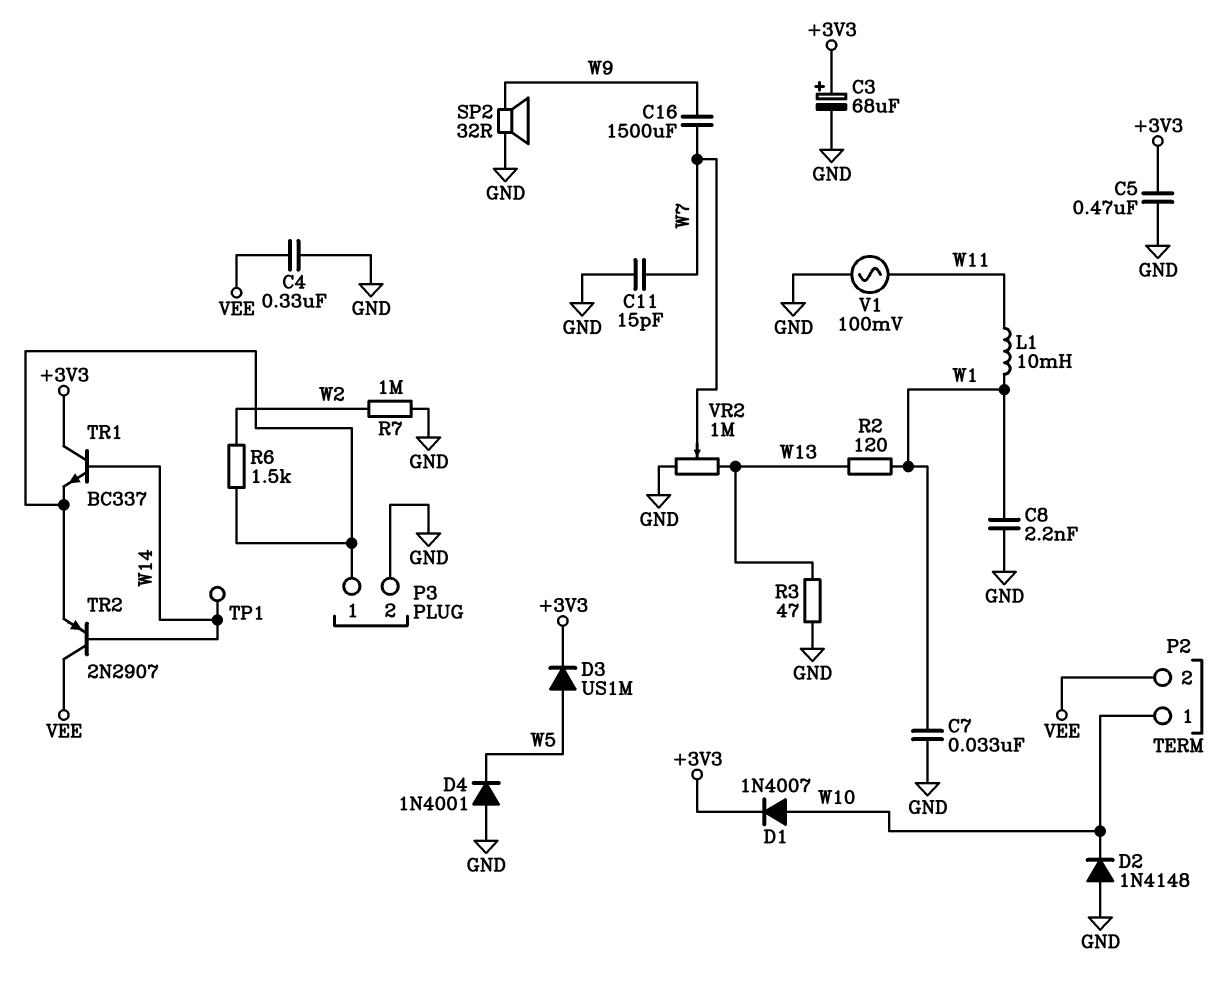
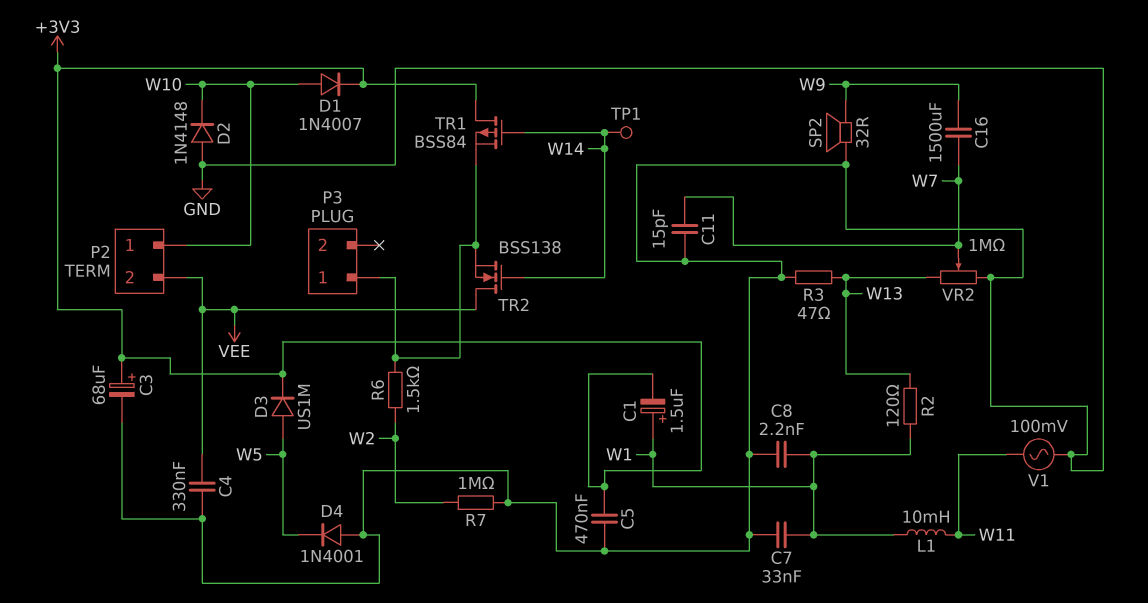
C1: none -> 1.5uF (plus W1, minus +3V3)
P3 pin 2: GND -> none
TR1: NPN BC337 (B W14, C +3V3, E P3/1) -> PMOS BSS84 (G W14, D +3V3, S P3/1)
TR2: PNP 2N2907 (B W14, C VEE, E P3/1) -> NMOS BSS138 (G W14, D VEE, S P3/1)

